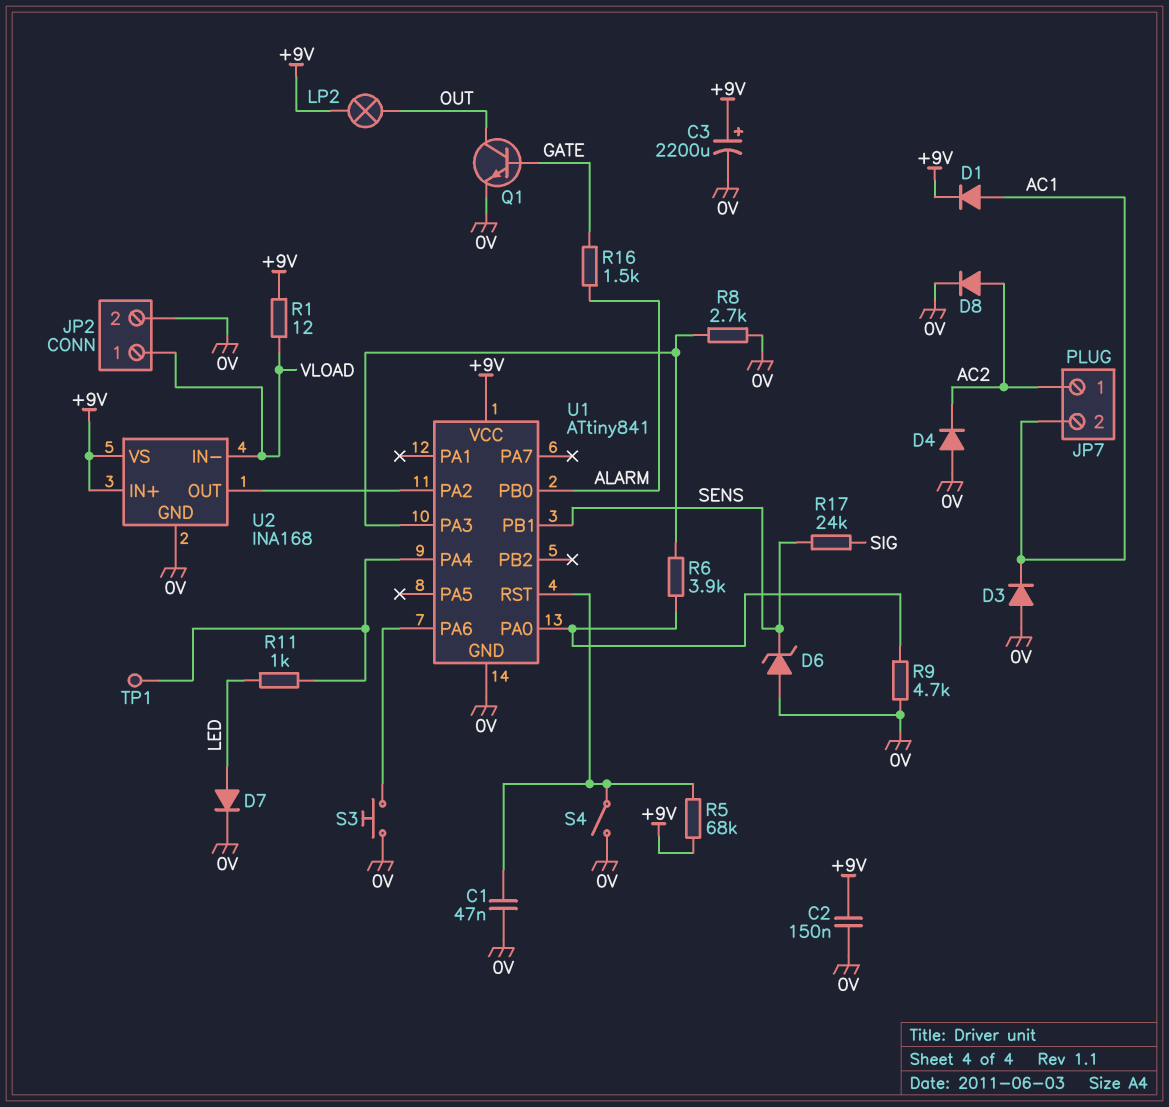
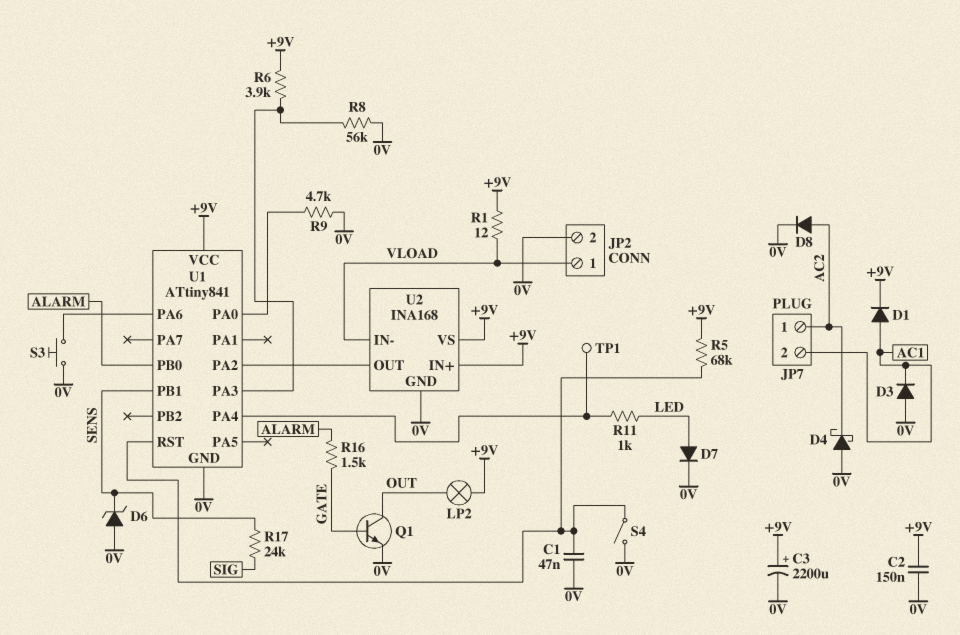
D4: diode (A 0V, K AC2) -> schottky (A 0V, K AC2)
R6: 3.9k (U1/PA0, U1/PA3) -> 3.9k (+9V, U1/PA3)
R8: 2.7k (0V, U1/PA3) -> 56k (0V, U1/PA3)

